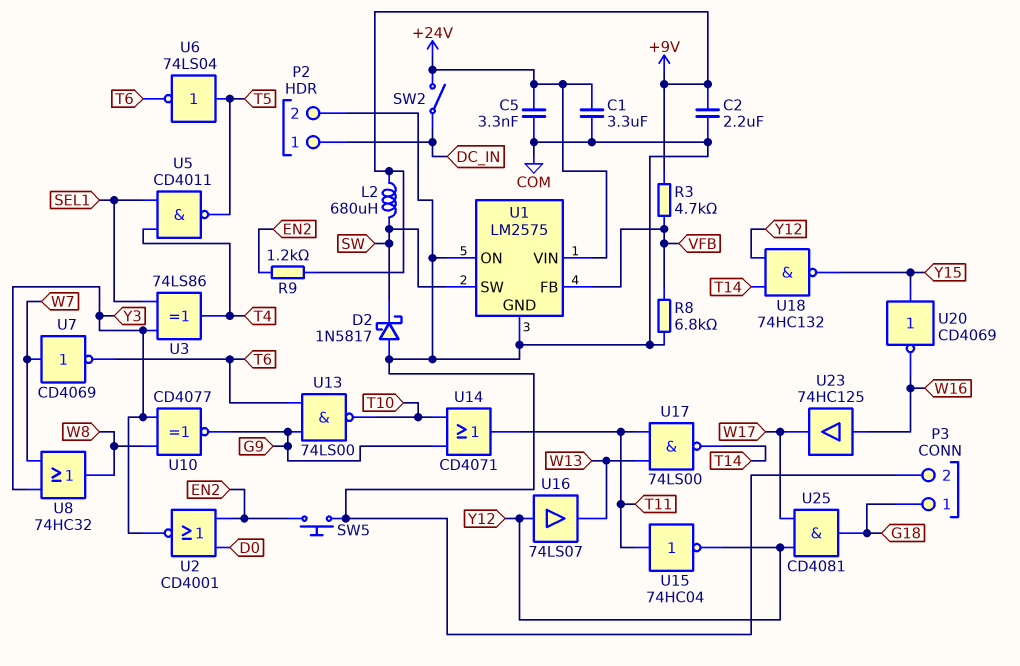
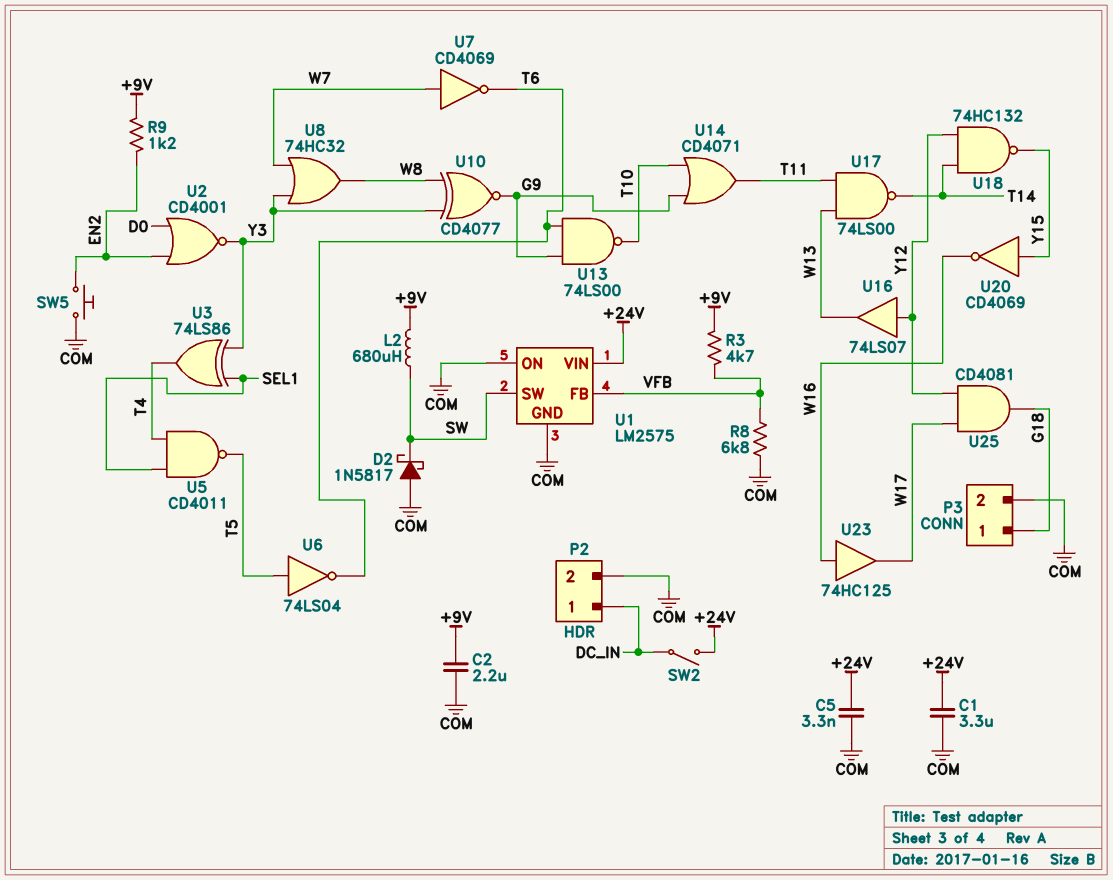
U15: NOT 74HC04 (in T11, out Y12) -> none

